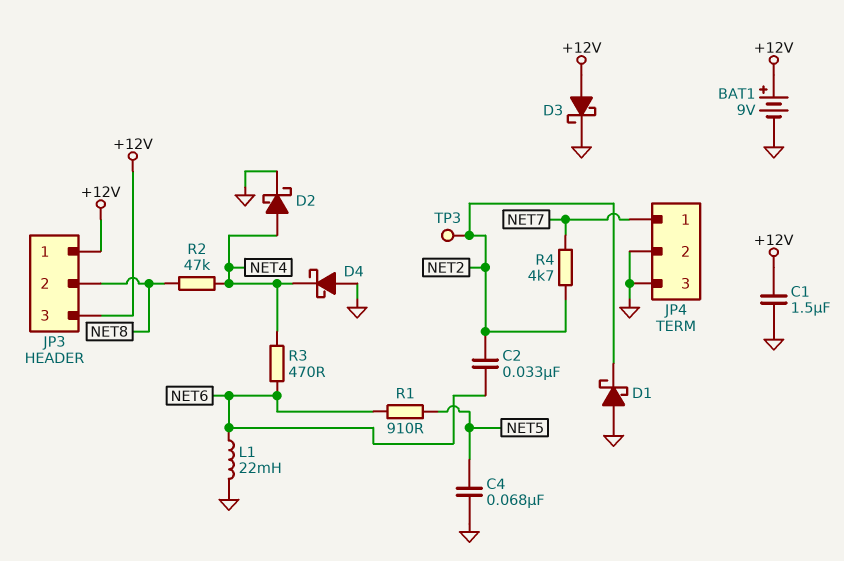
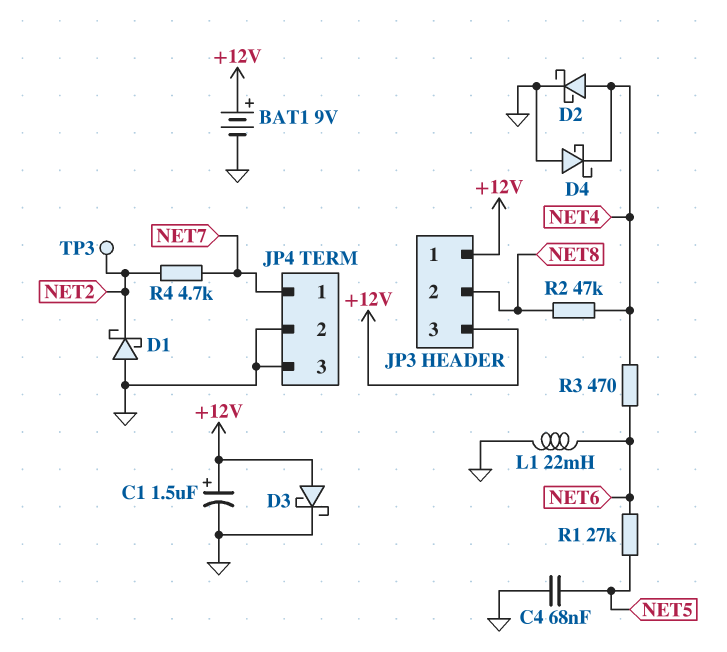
C1: 1.5uF (+12V, GND) -> 1.5uF (plus +12V, minus GND)
C2: 33nF (NET2, NET6) -> none
R1: 910 (NET5, NET6) -> 27k (NET5, NET6)

